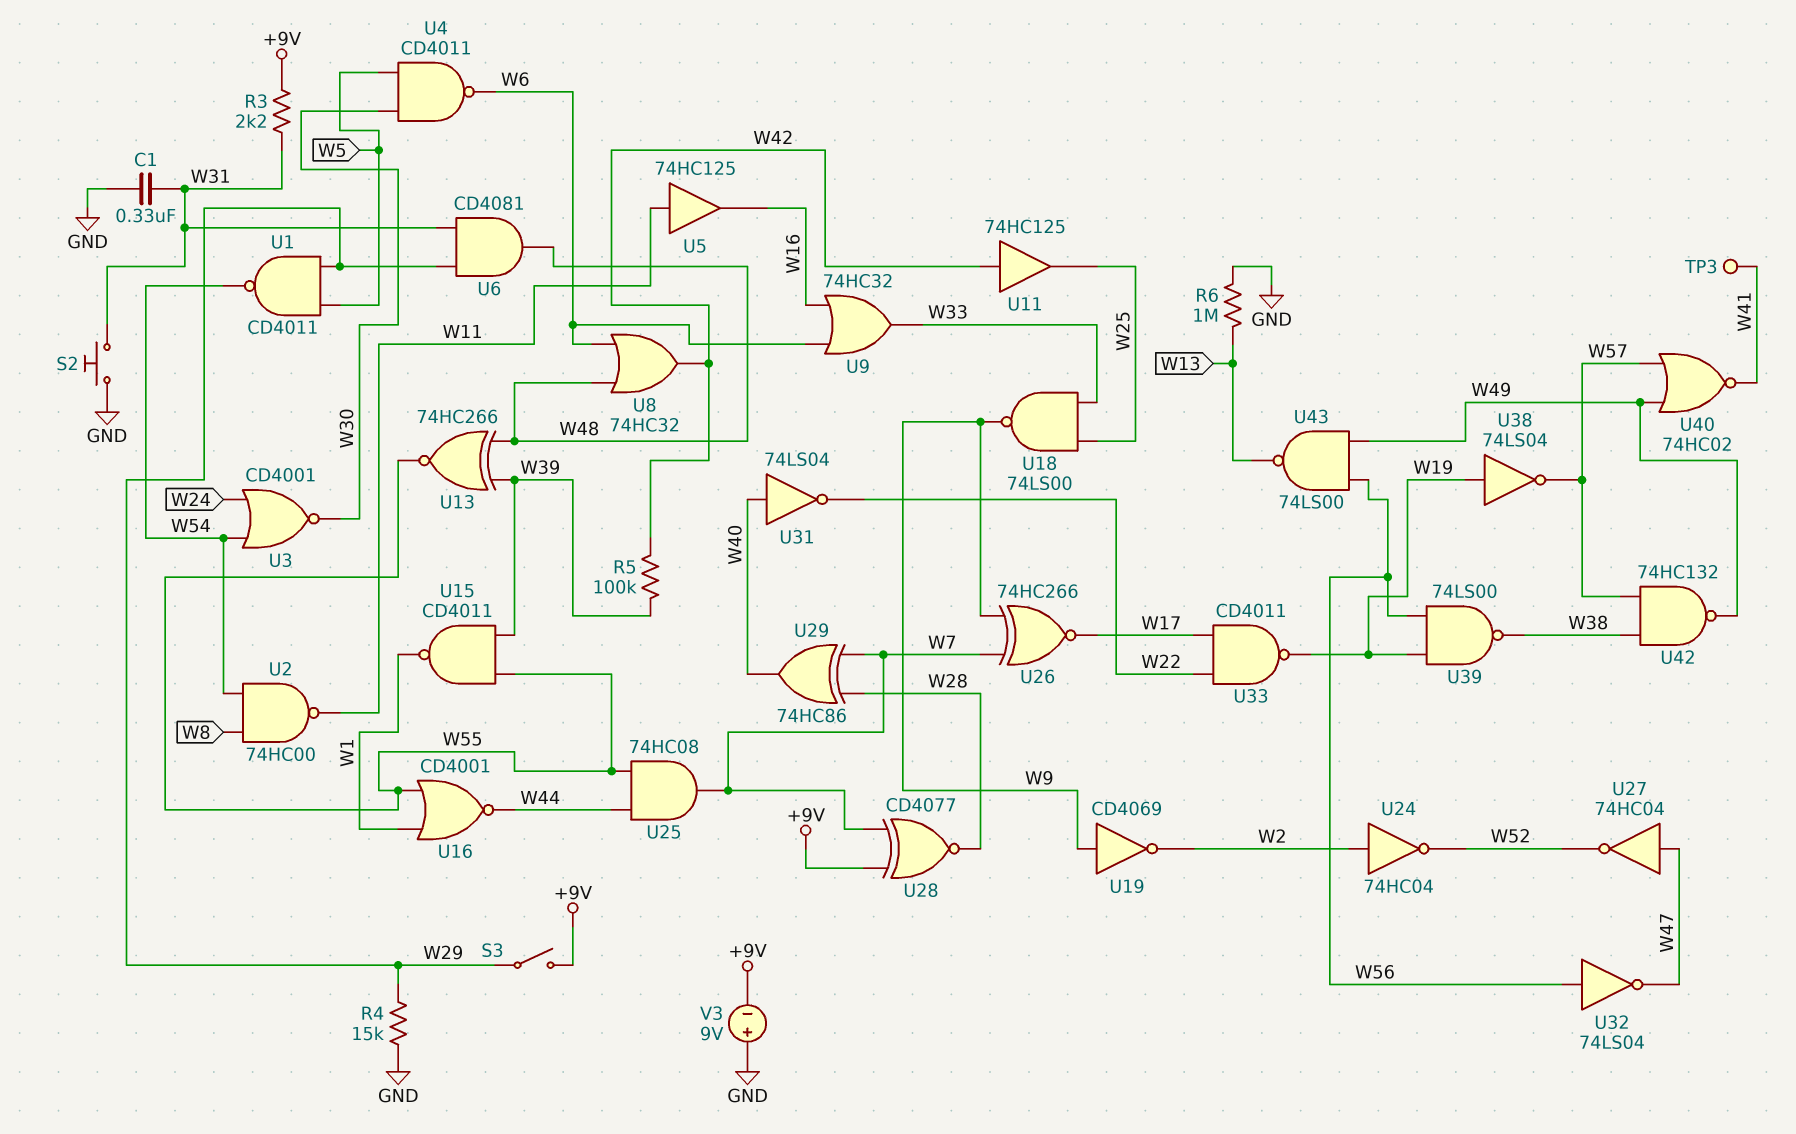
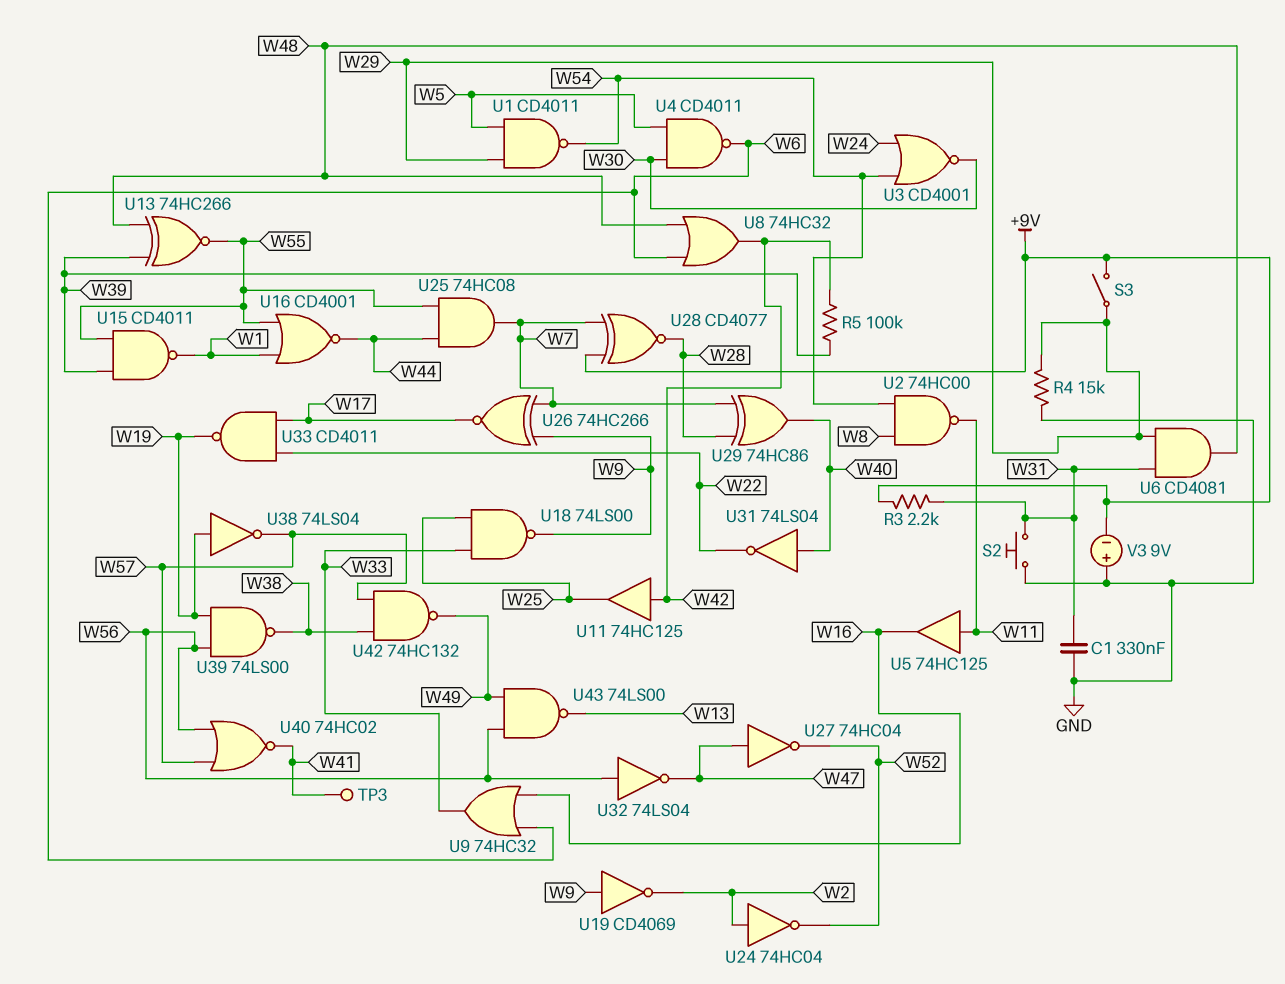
R6: 1M (GND, W13) -> none
U40: NOR 74HC02 (in W49, in W57, out W41) -> NOR 74HC02 (in W56, in W57, out W41)

